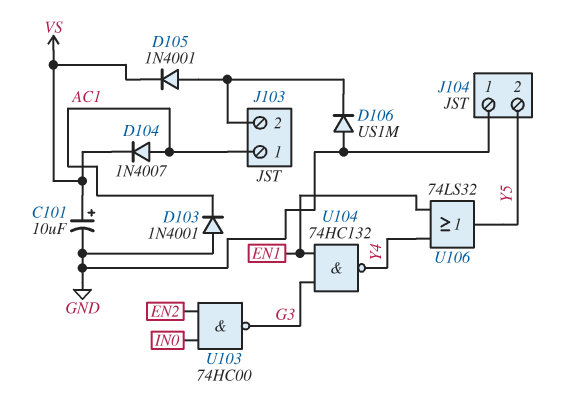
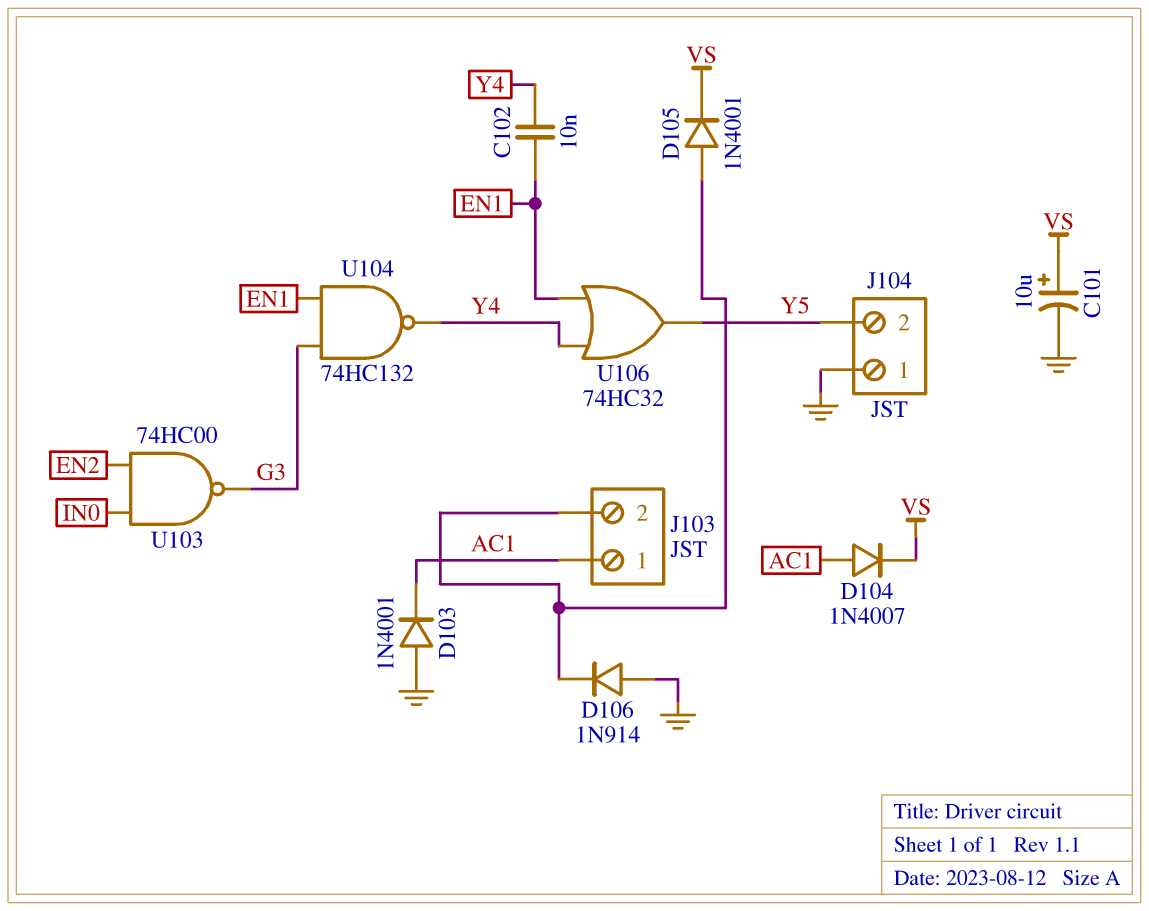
C102: none -> 10nF (EN1, Y4)
D106: diode US1M (A GND, K J103/2) -> diode 1N914 (A GND, K J103/2)
U106: OR 74LS32 (in EN1, in Y4, out Y5) -> OR 74HC32 (in EN1, in Y4, out Y5)

